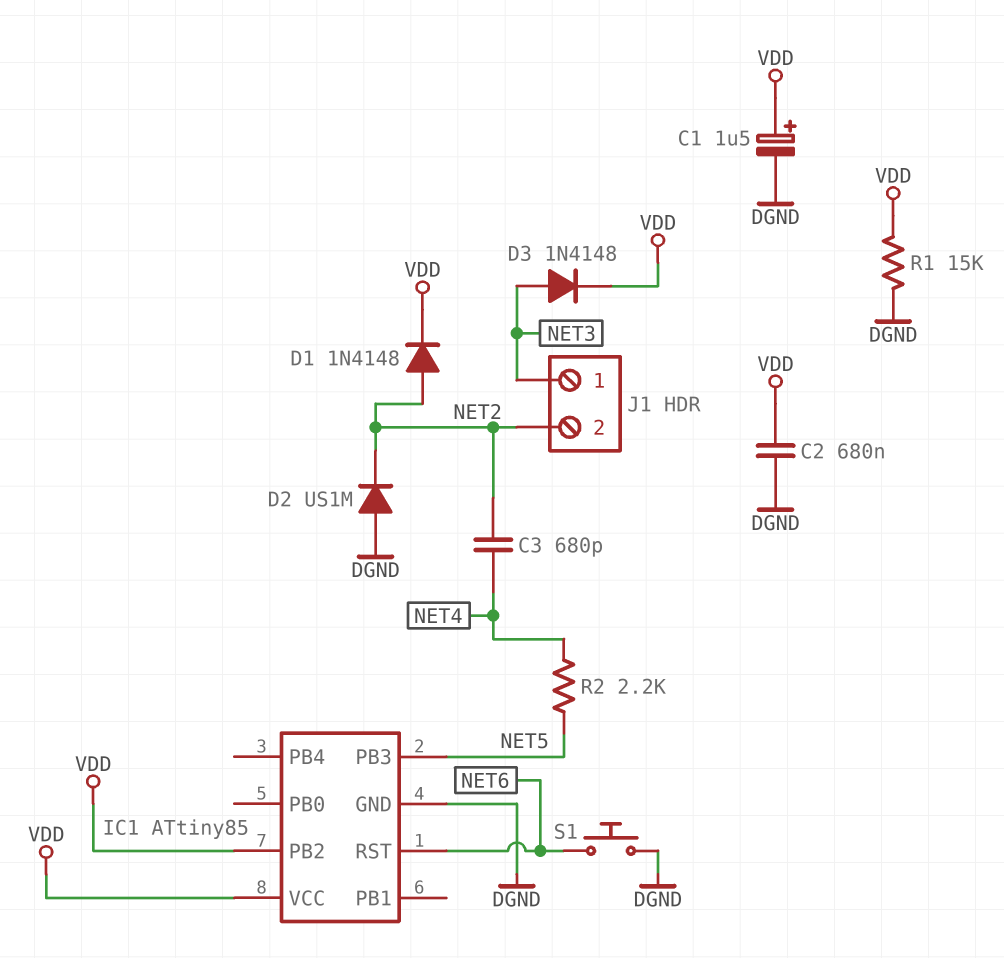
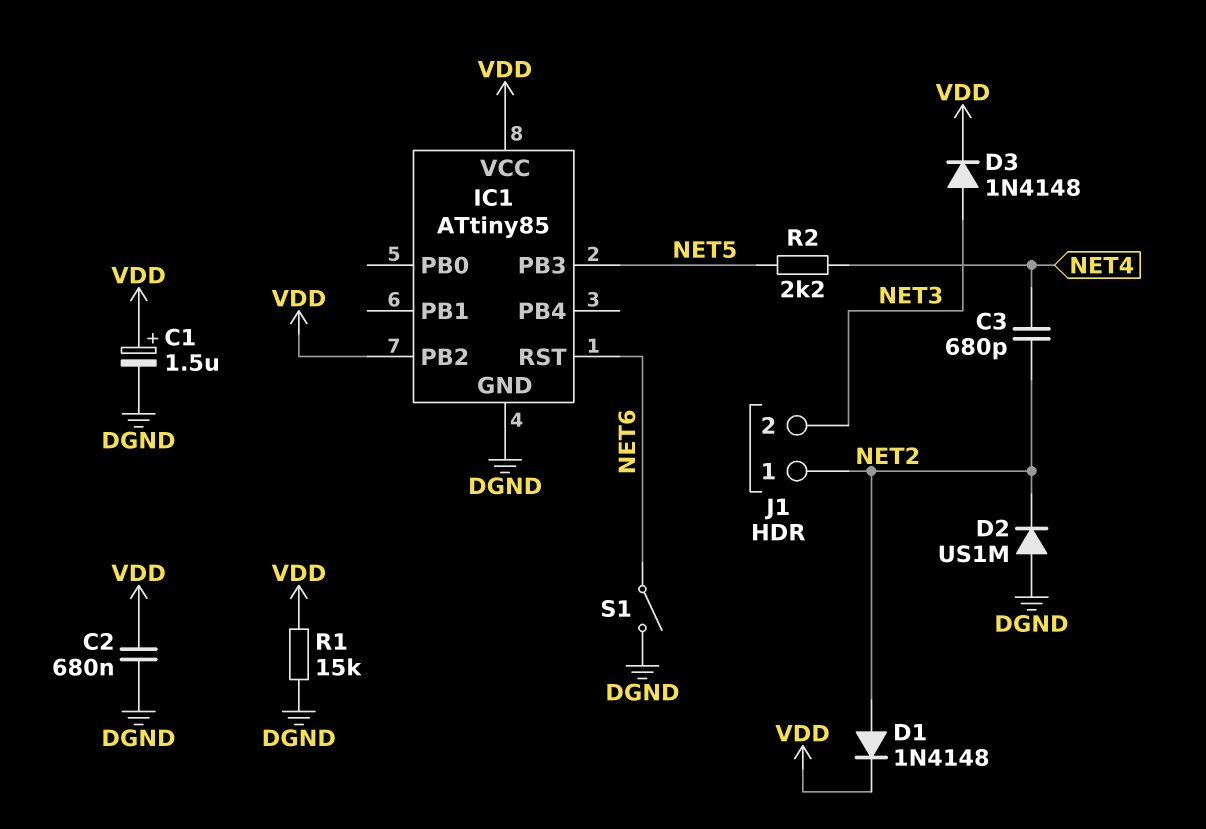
J1 pin 1: NET3 -> NET2
J1 pin 2: NET2 -> NET3
S1: button (DGND, NET6) -> switch (DGND, NET6)

